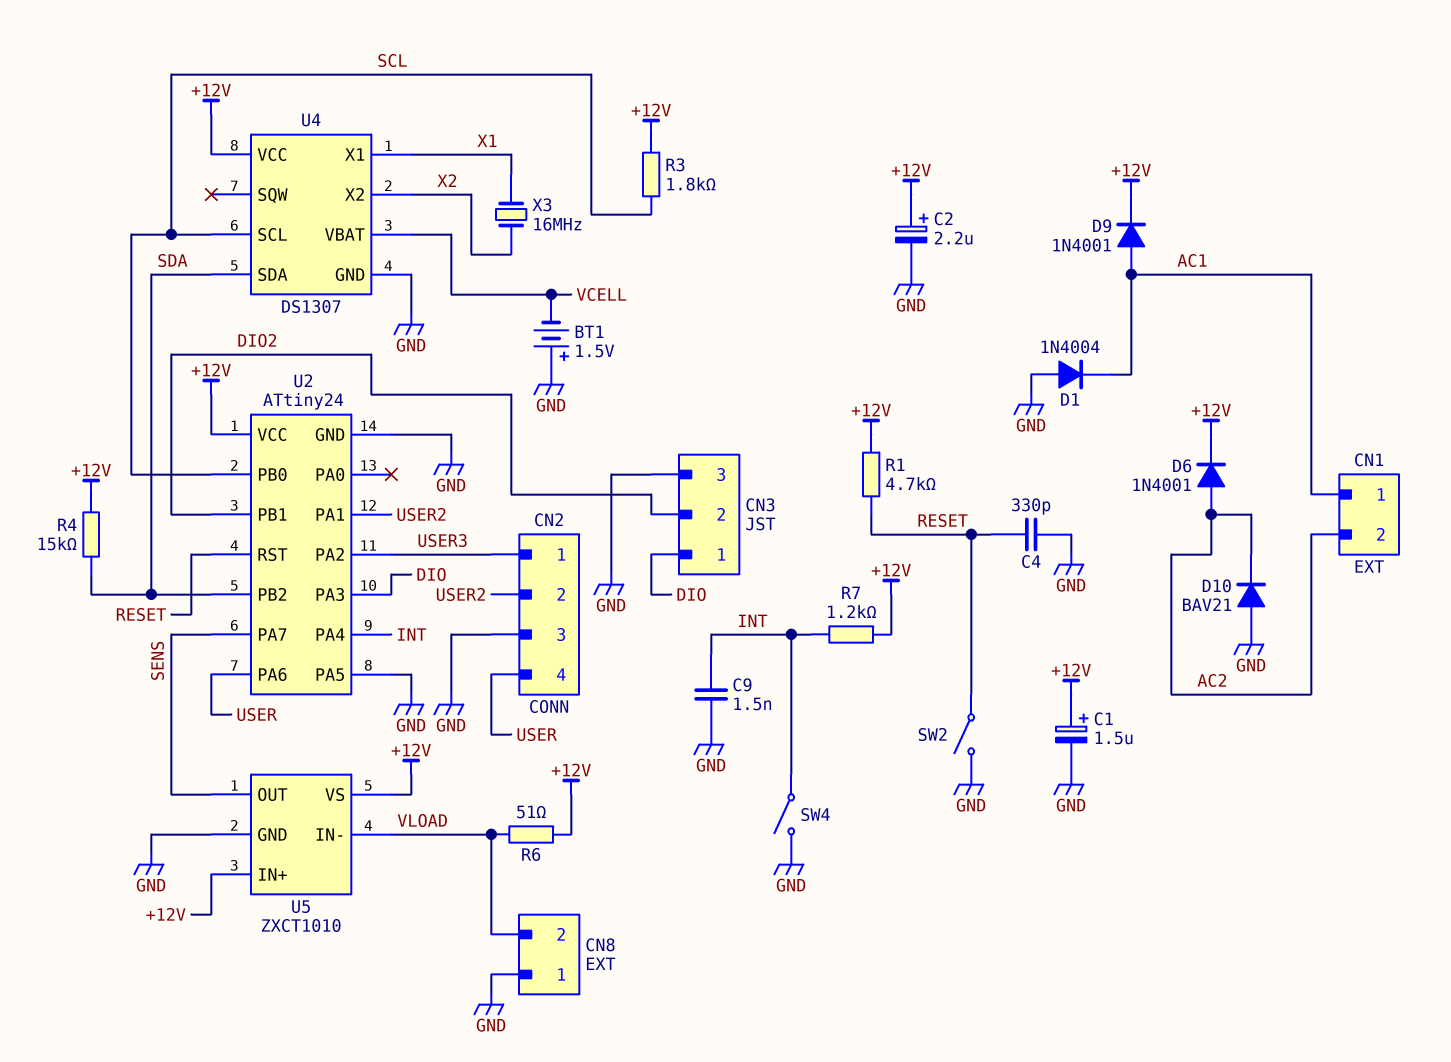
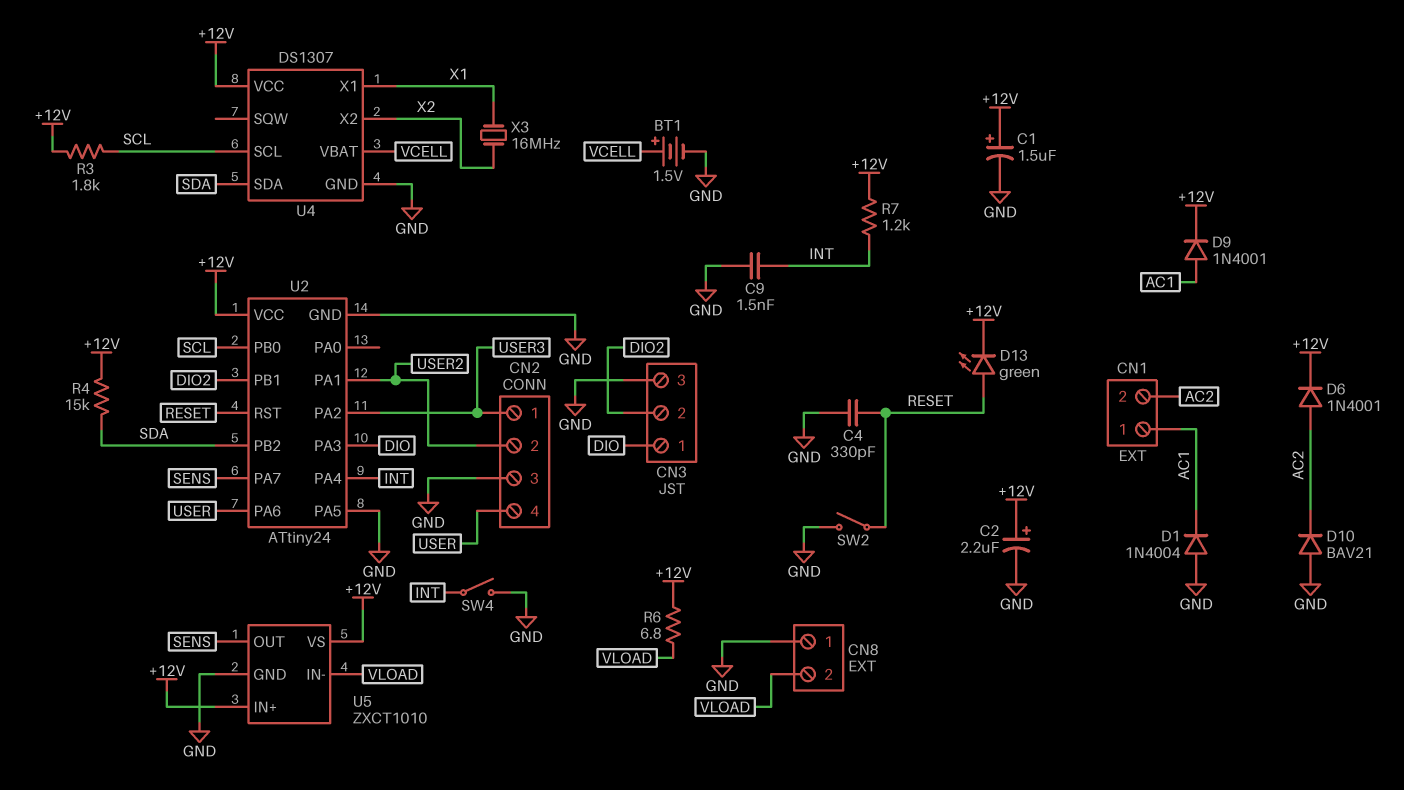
BT1: 1.5V (plus GND, minus VCELL) -> 1.5V (plus VCELL, minus GND)
D13: none -> LED green (A RESET, K +12V)
R1: 4.7k (+12V, RESET) -> none
R6: 51 (+12V, VLOAD) -> 6.8 (+12V, VLOAD)

